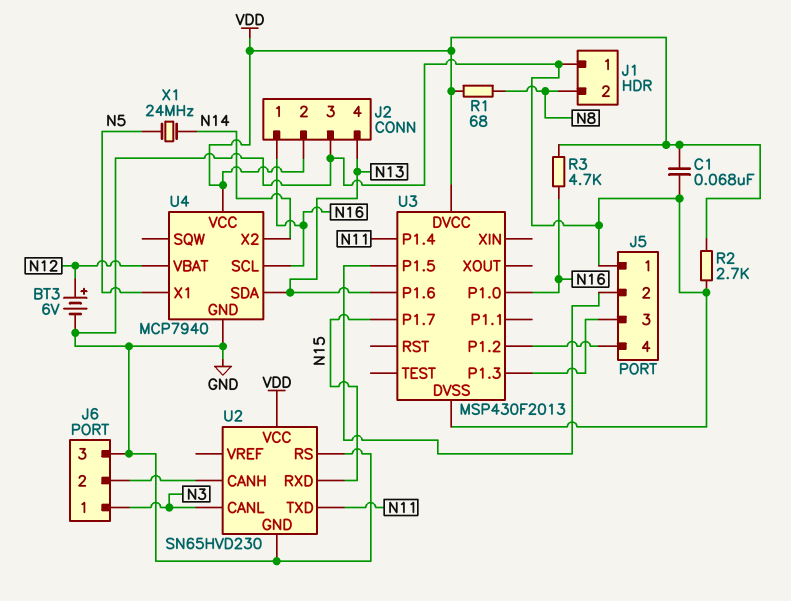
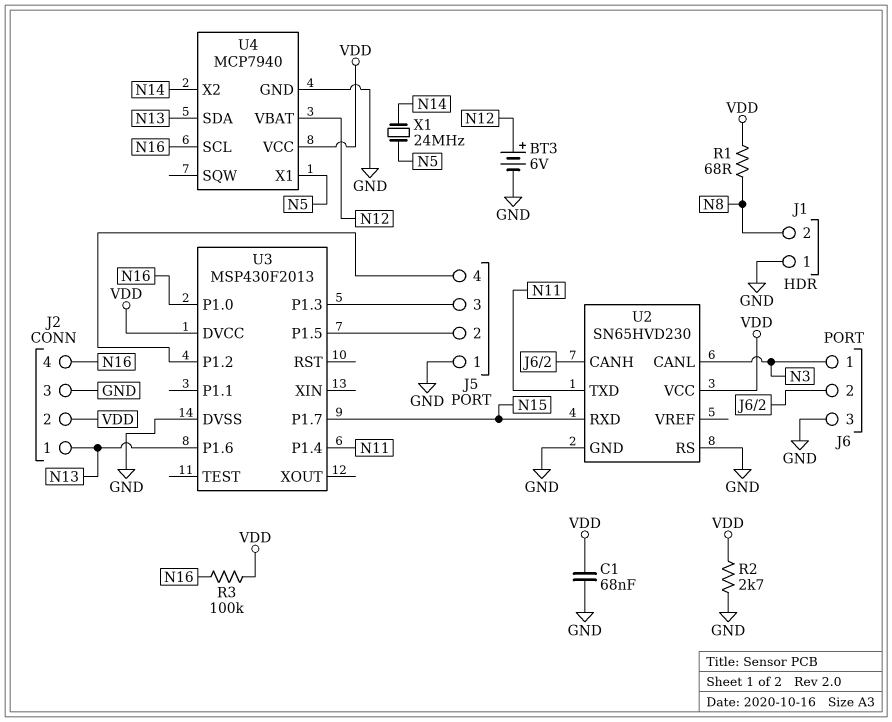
J2 pin 1: N16 -> N13
J2 pin 4: N13 -> N16
R3: 4.7k (N16, VDD) -> 100k (N16, VDD)

